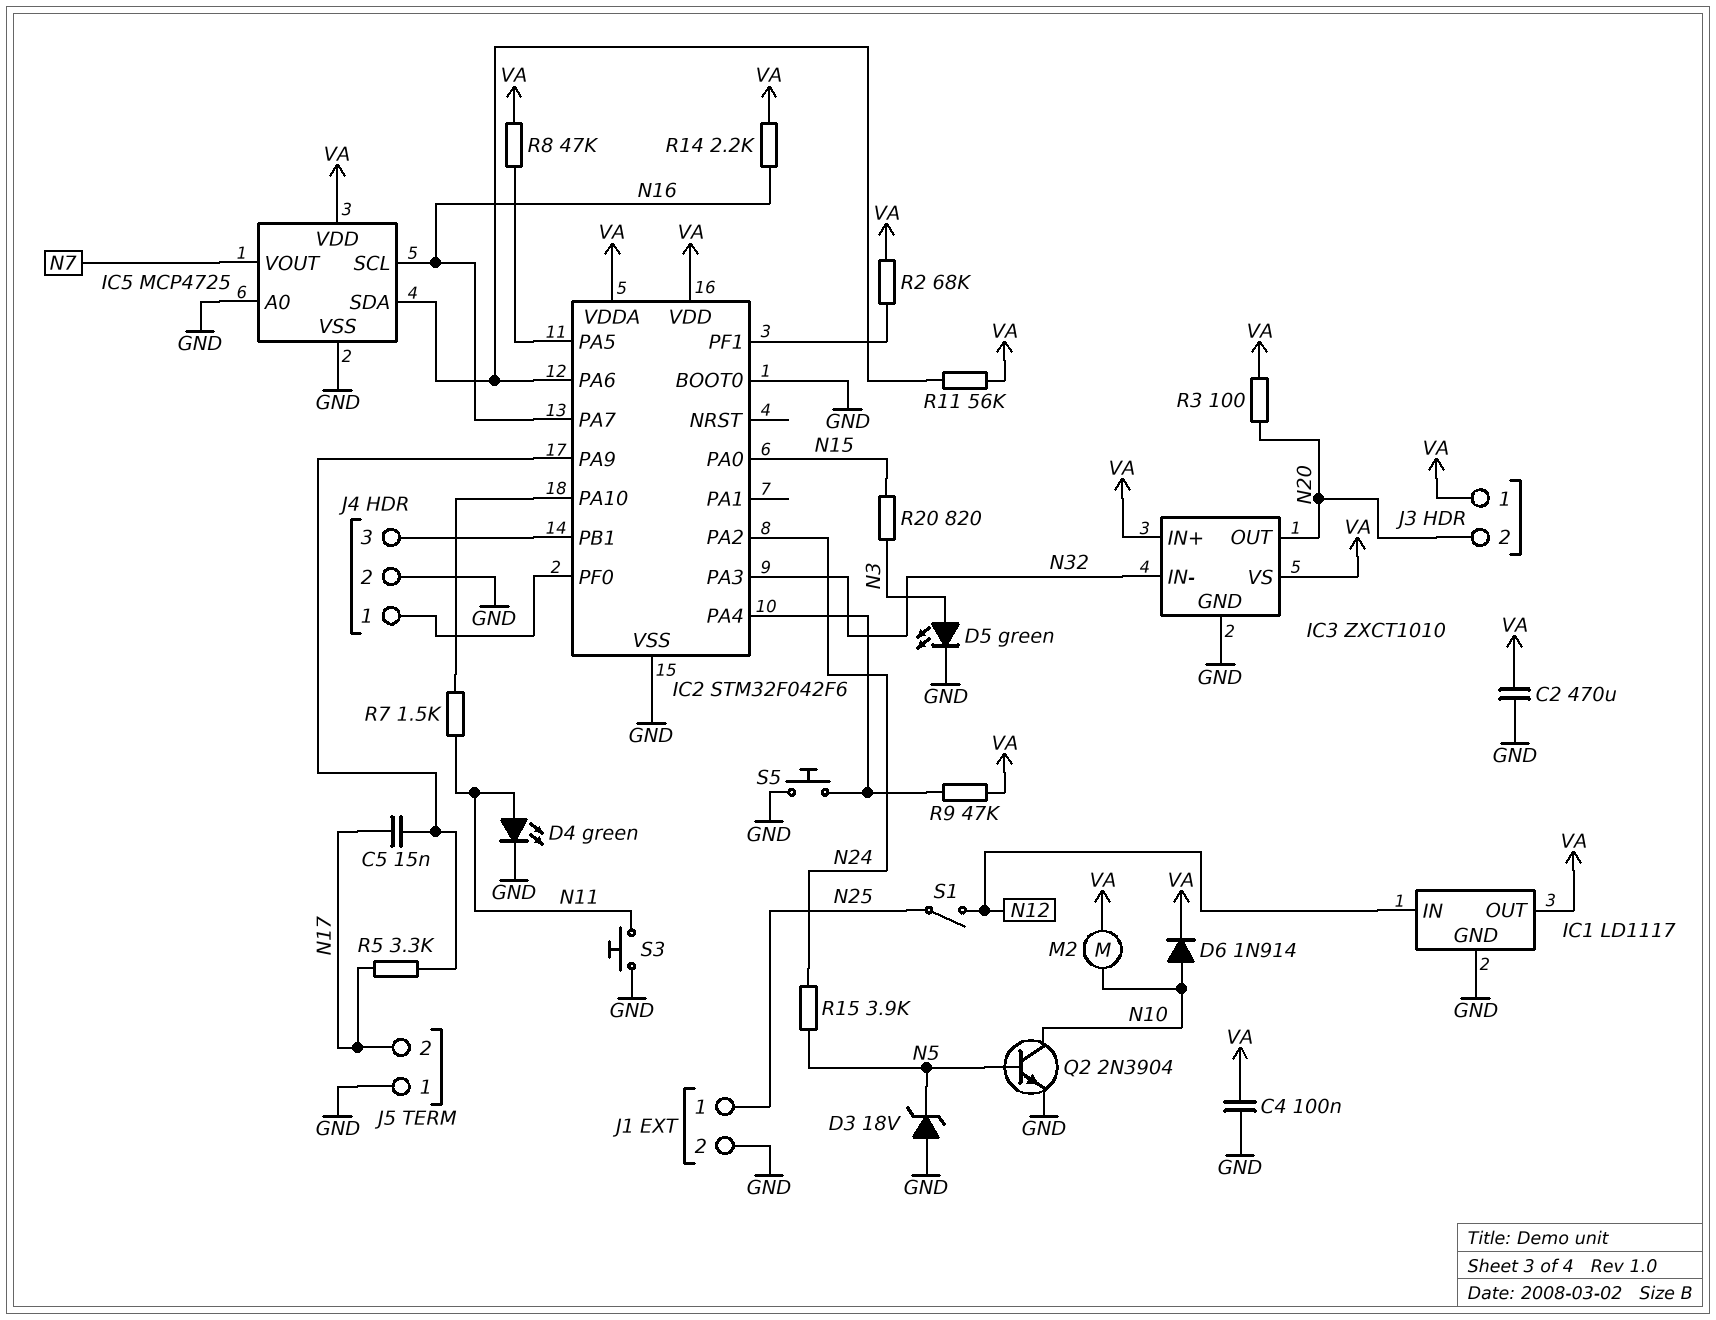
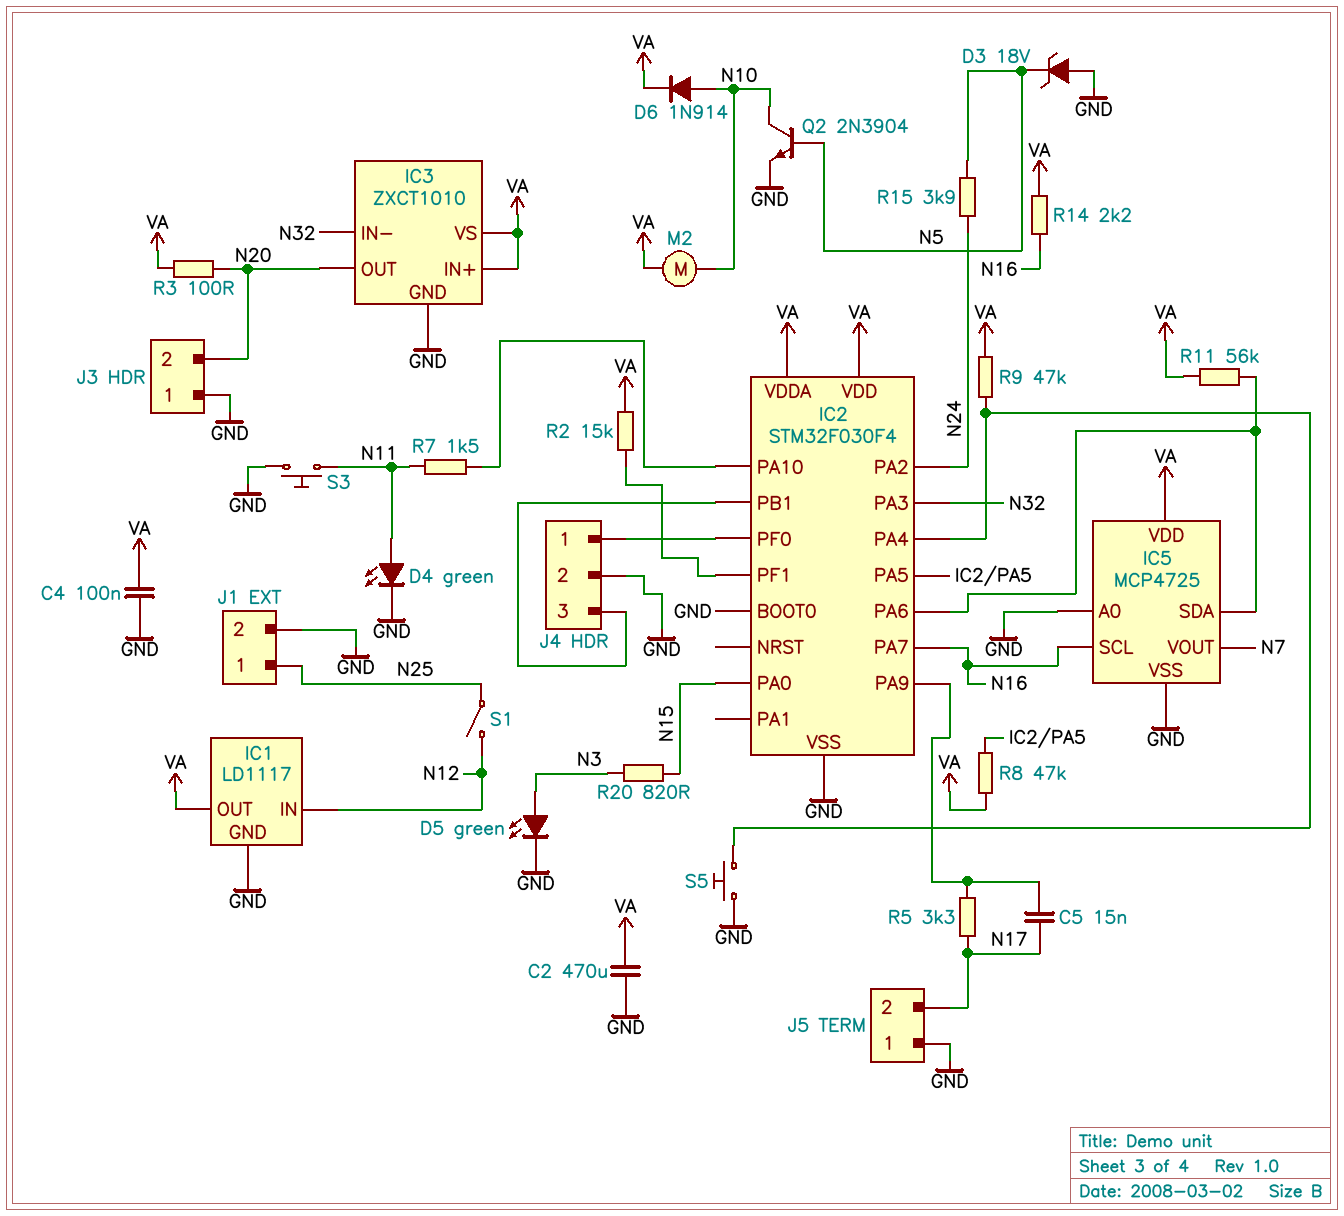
IC2: STM32F042F6 -> STM32F030F4
J3 pin 1: VA -> GND
R2: 68k (IC2/PF1, VA) -> 15k (IC2/PF1, VA)

